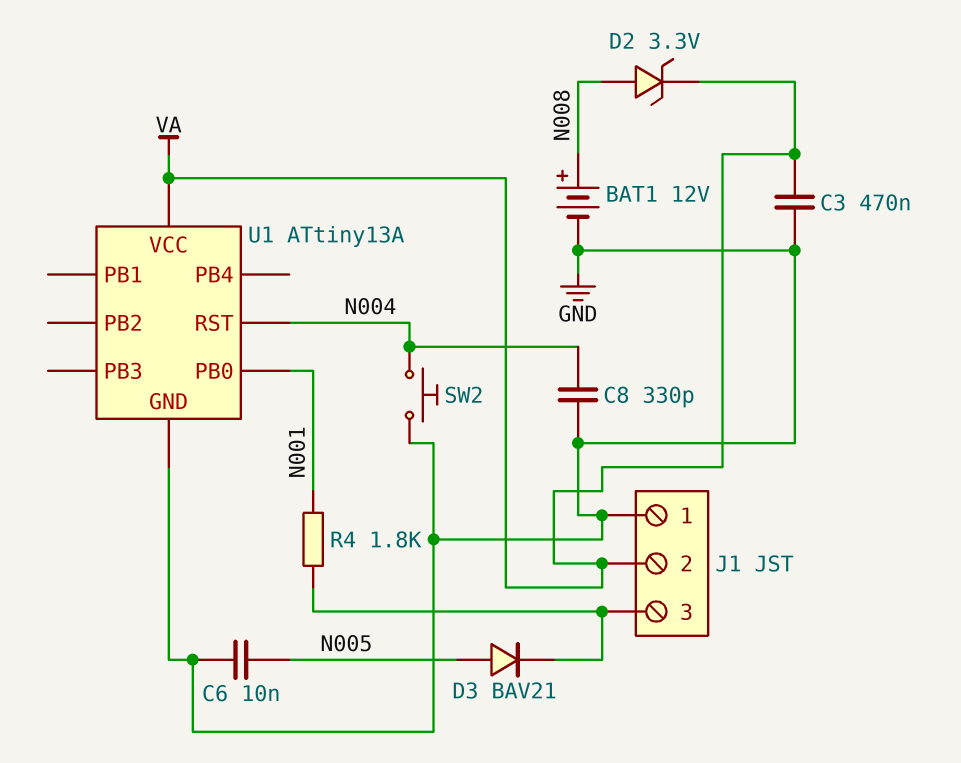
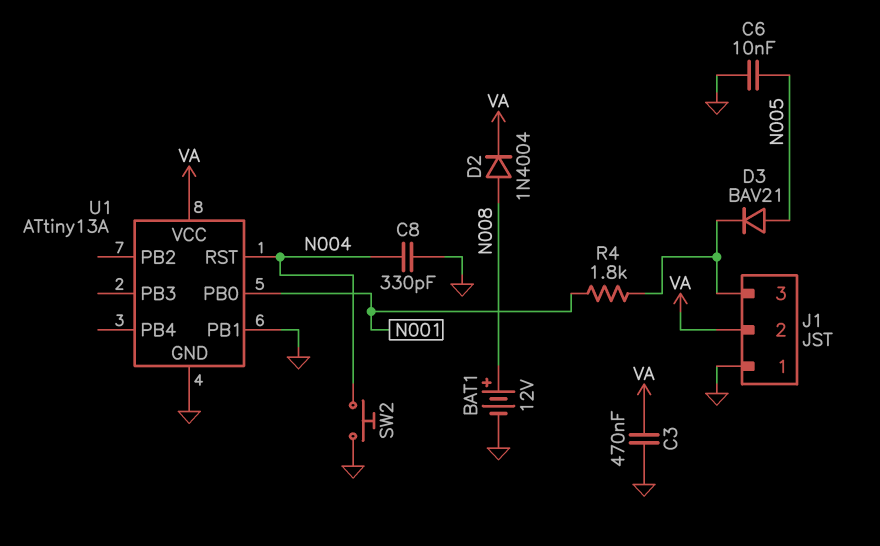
D2: zener 3.3V (A N008, K VA) -> diode 1N4004 (A N008, K VA)
U1 pin PB1: none -> GND

